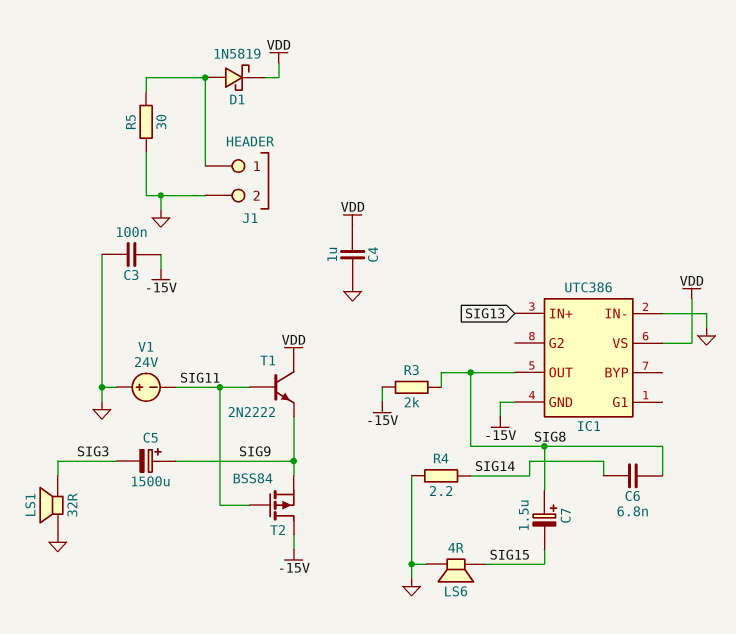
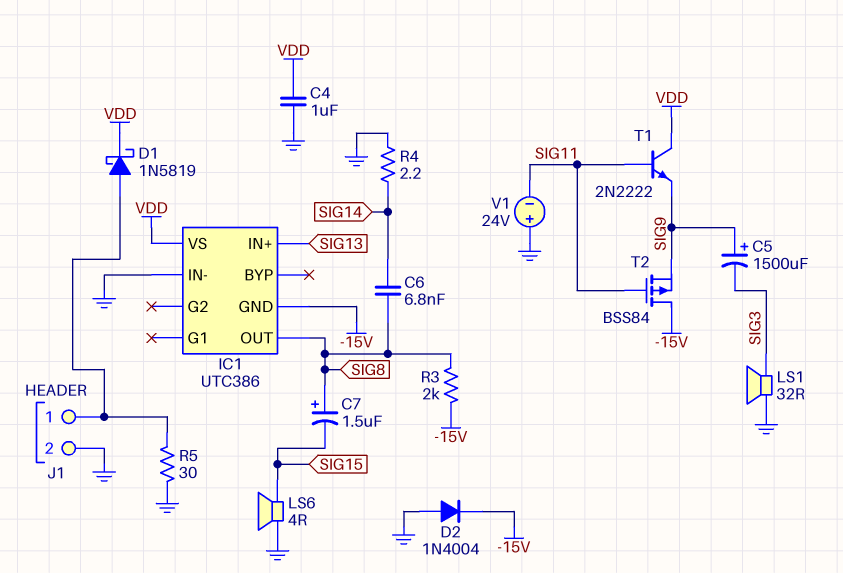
C3: 100nF (-15V, GND) -> none
D2: none -> diode 1N4004 (A GND, K -15V)

